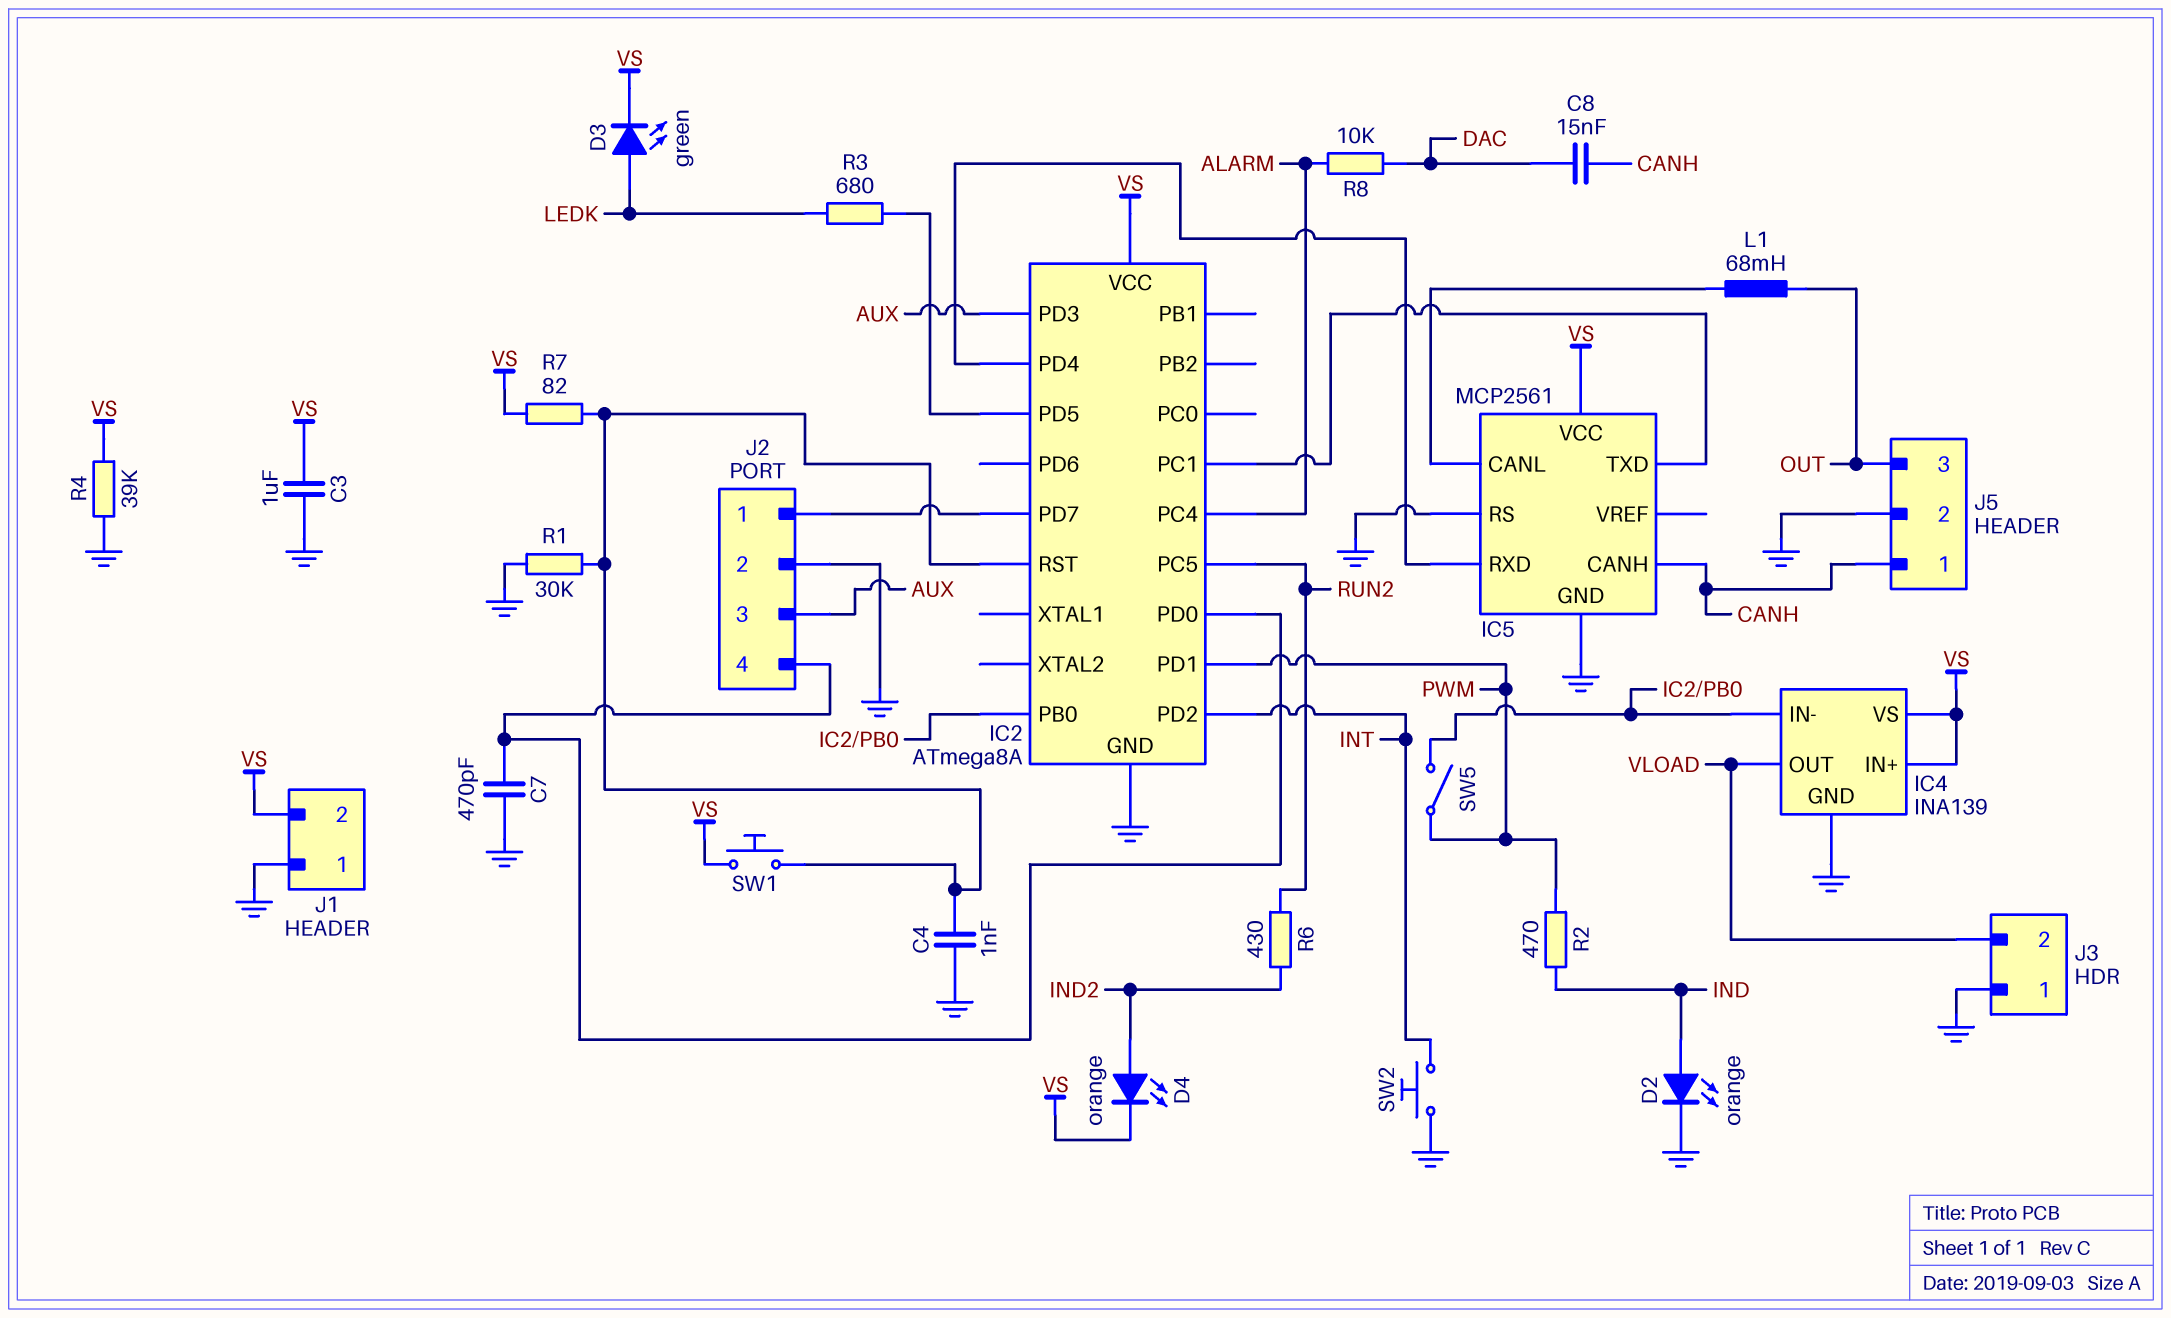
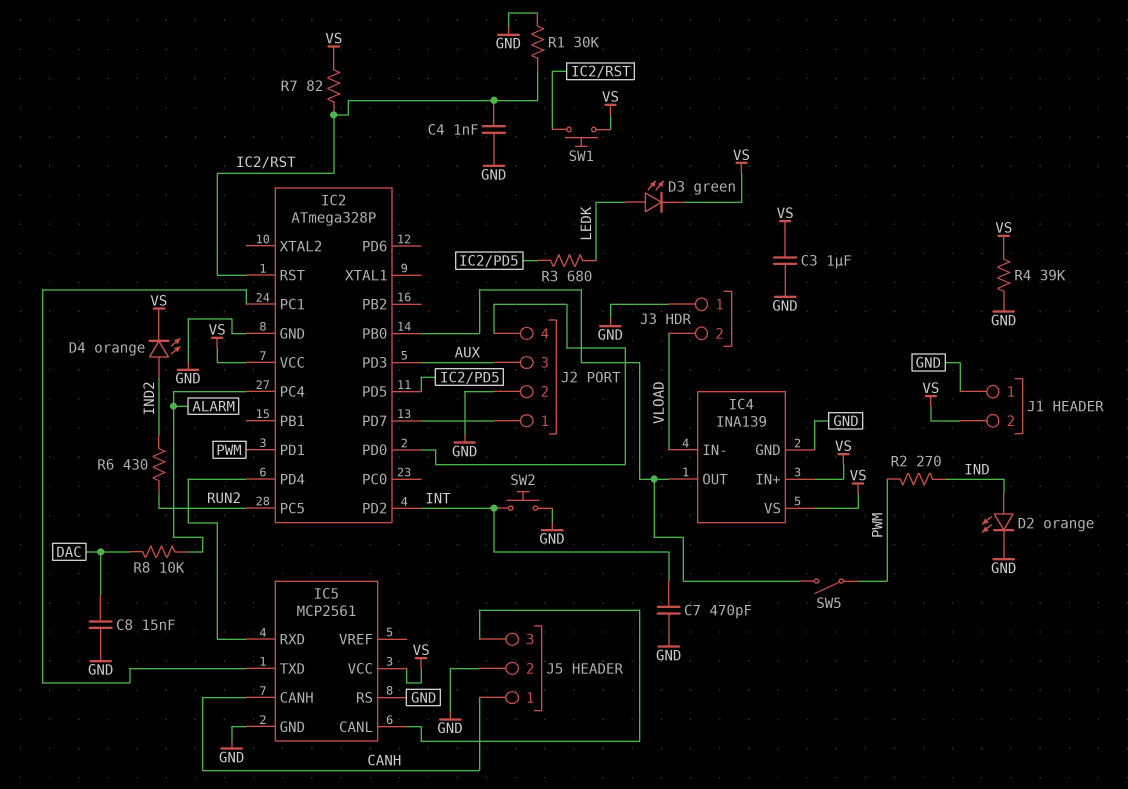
C7: 470pF (GND, IC2/PD0) -> 470pF (GND, INT)
C8: 15nF (CANH, DAC) -> 15nF (DAC, GND)
IC2: ATmega8A -> ATmega328P
IC4 pin IN-: IC2/PB0 -> VLOAD
IC4 pin OUT: VLOAD -> IC2/PB0
J5 pin 3: OUT -> IC5/CANL
L1: 68mH (IC5/CANL, OUT) -> none
R2: 470 (IND, PWM) -> 270 (IND, PWM)

